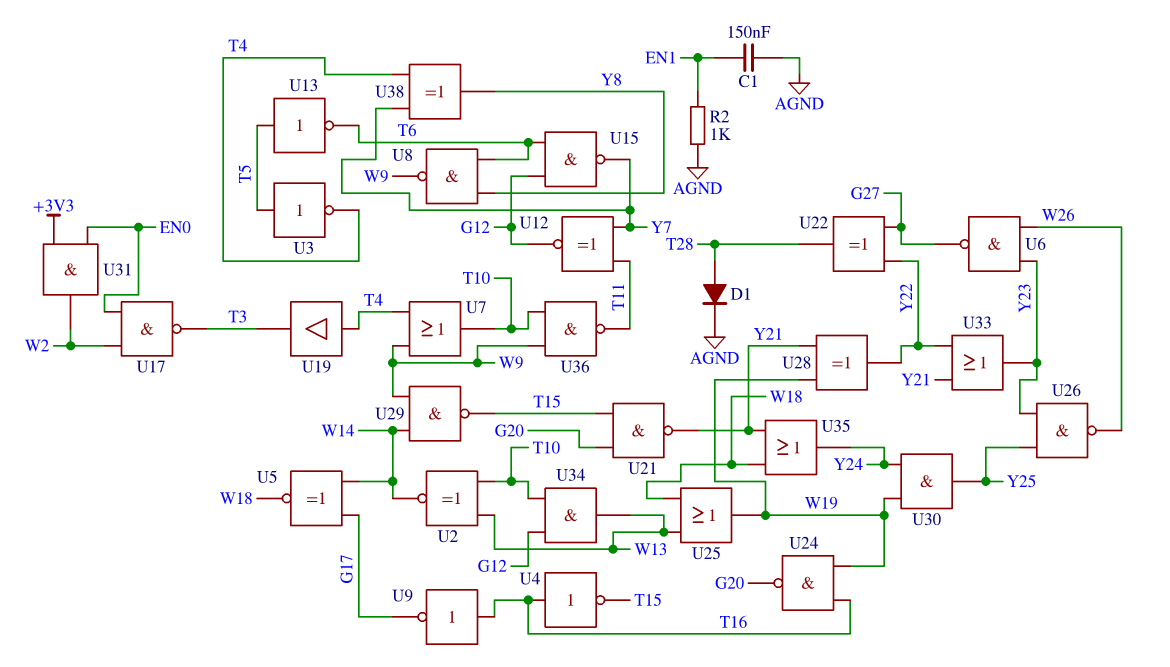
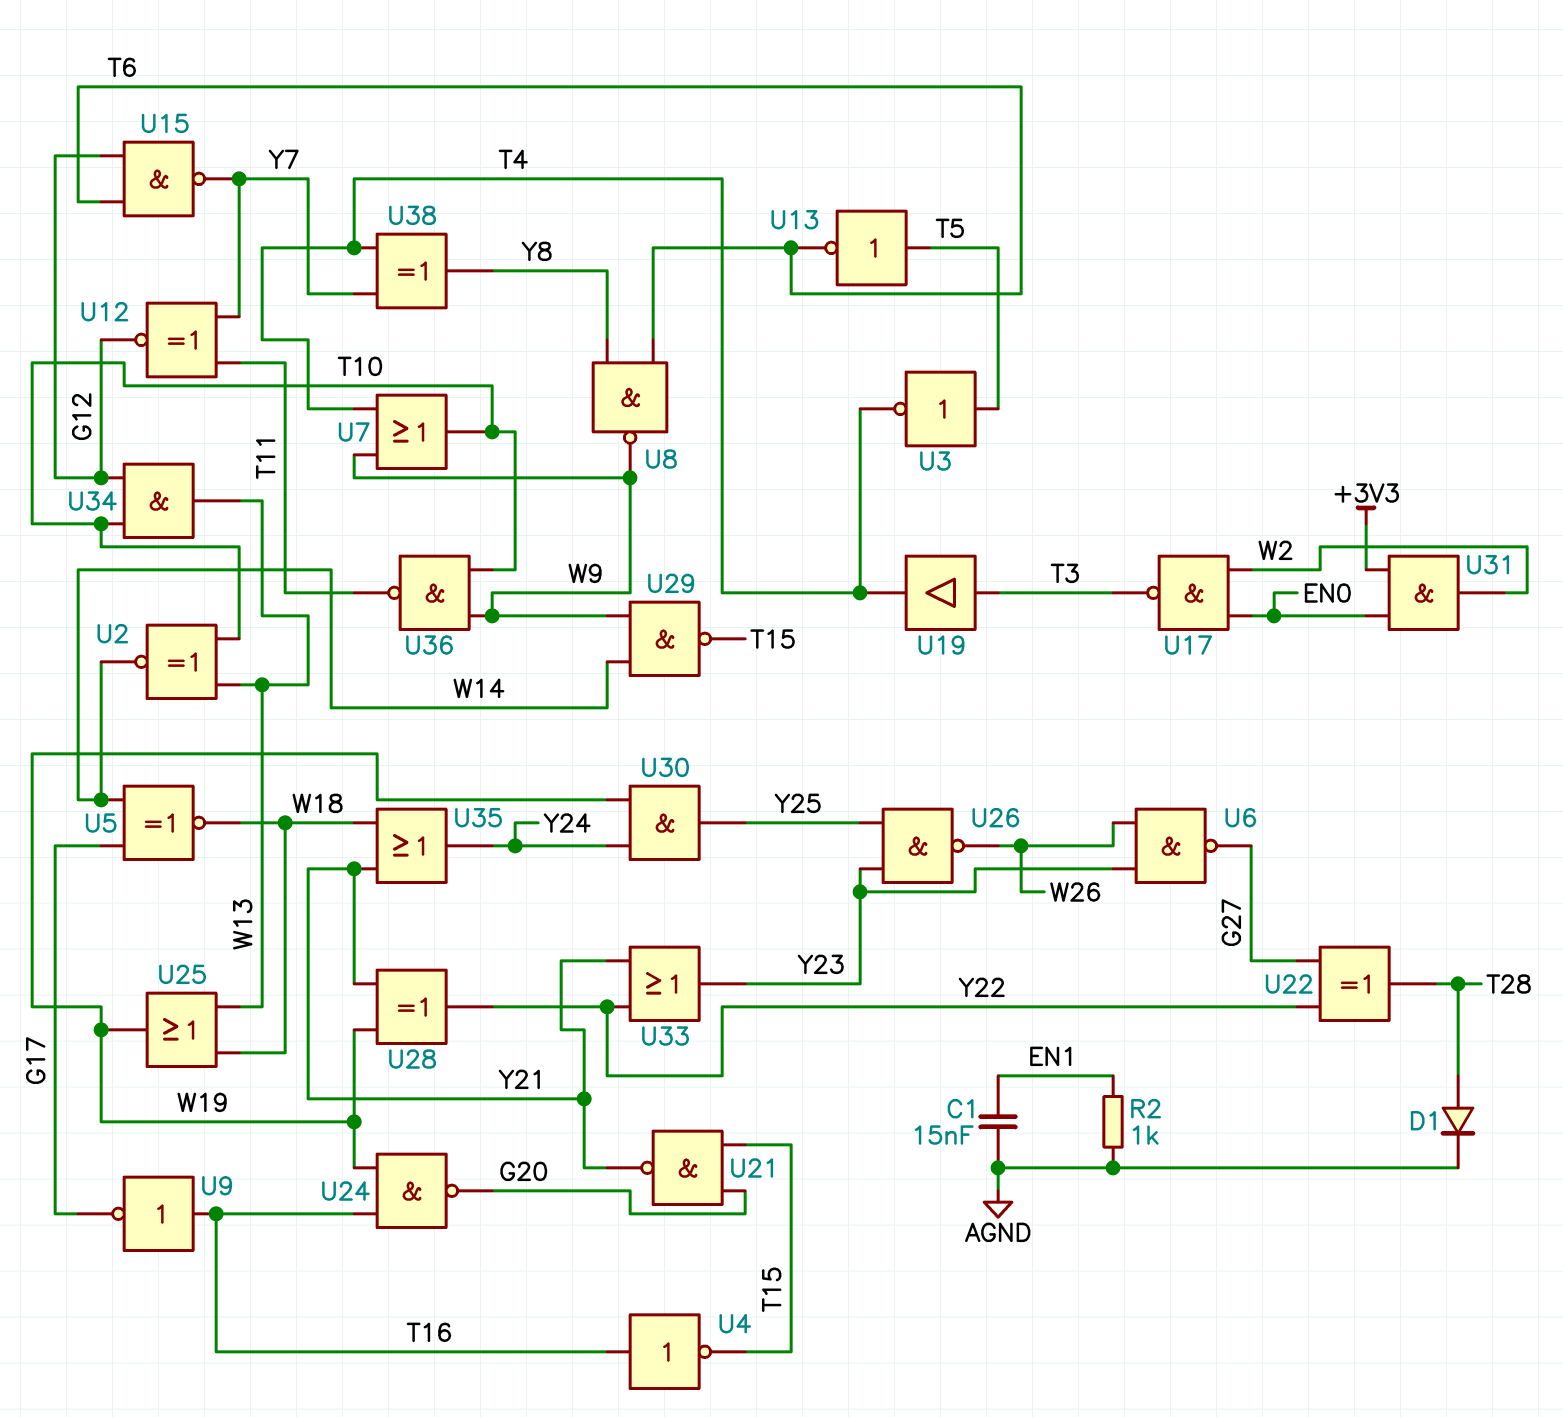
C1: 150nF (AGND, EN1) -> 15nF (AGND, EN1)
U19: buffer (in T4, out T3) -> buffer (in T3, out T4)

